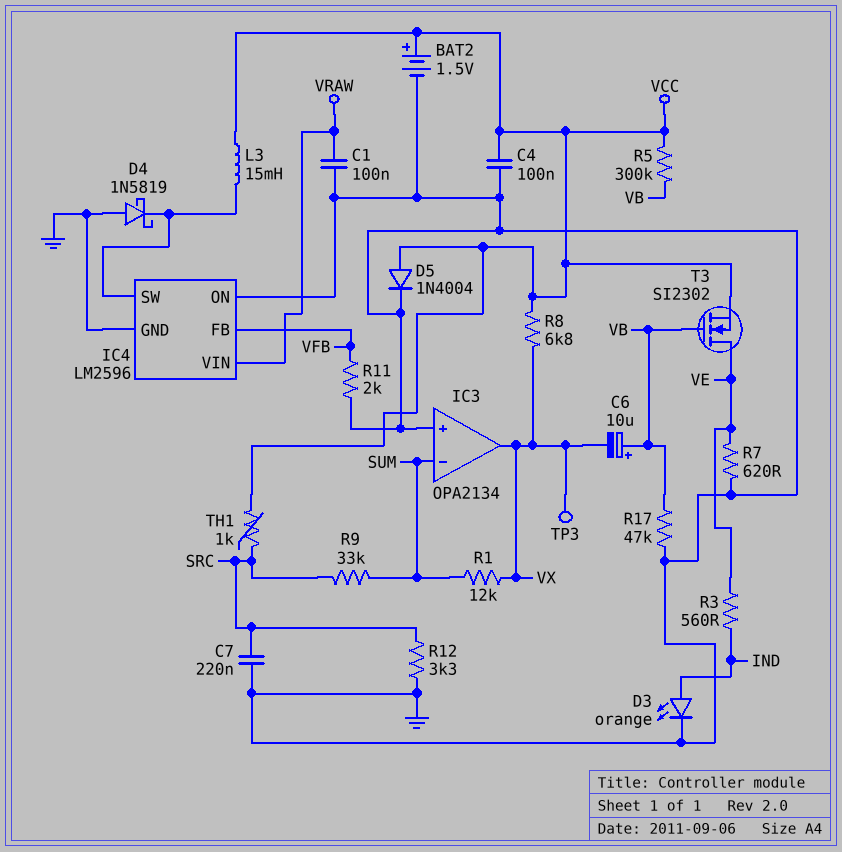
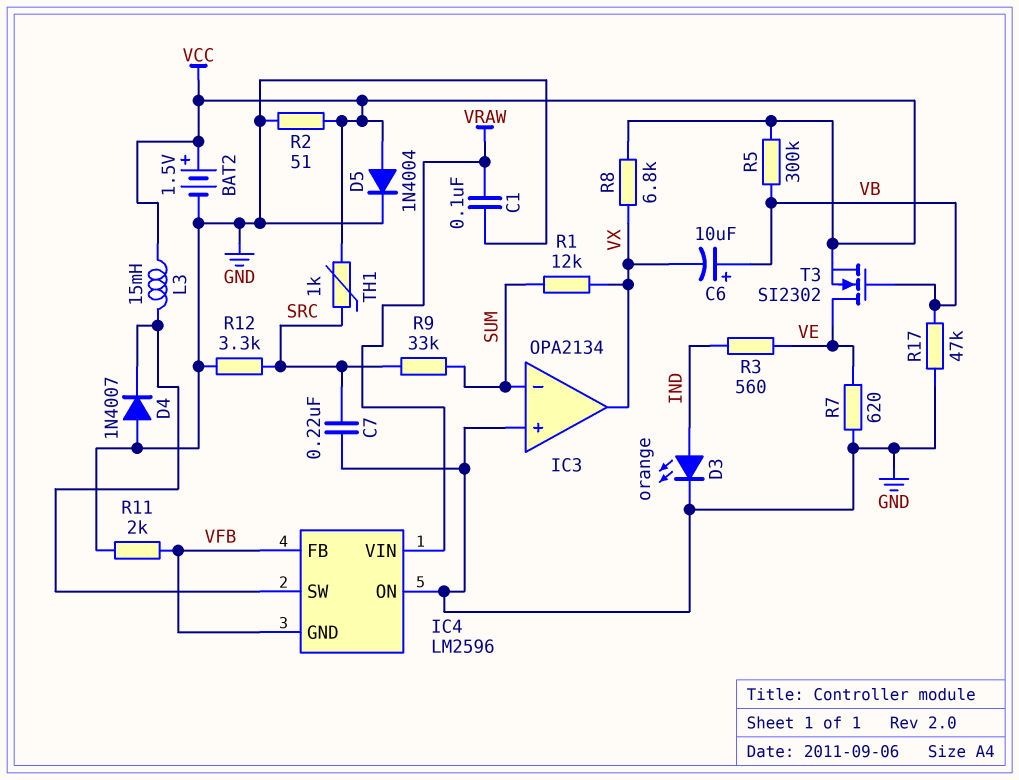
C4: 100nF (GND, VCC) -> none
D4: schottky 1N5819 (A GND, K IC4/SW) -> diode 1N4007 (A GND, K IC4/SW)
IC4 pin GND: GND -> VFB
R2: none -> 51 (GND, VCC)
TP3: test point (VX) -> none

